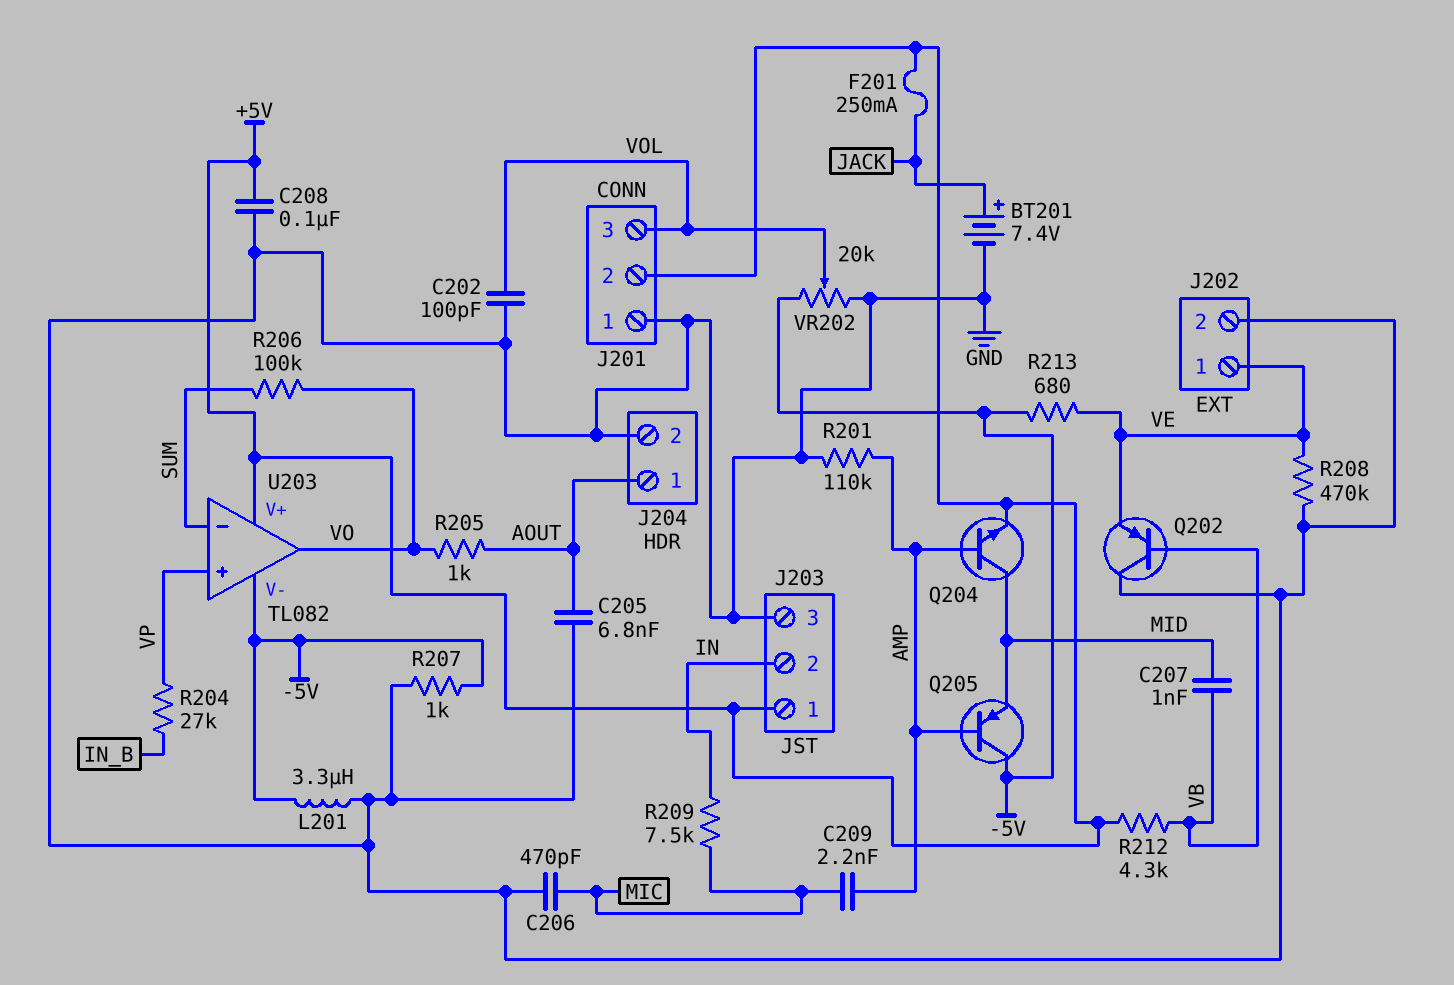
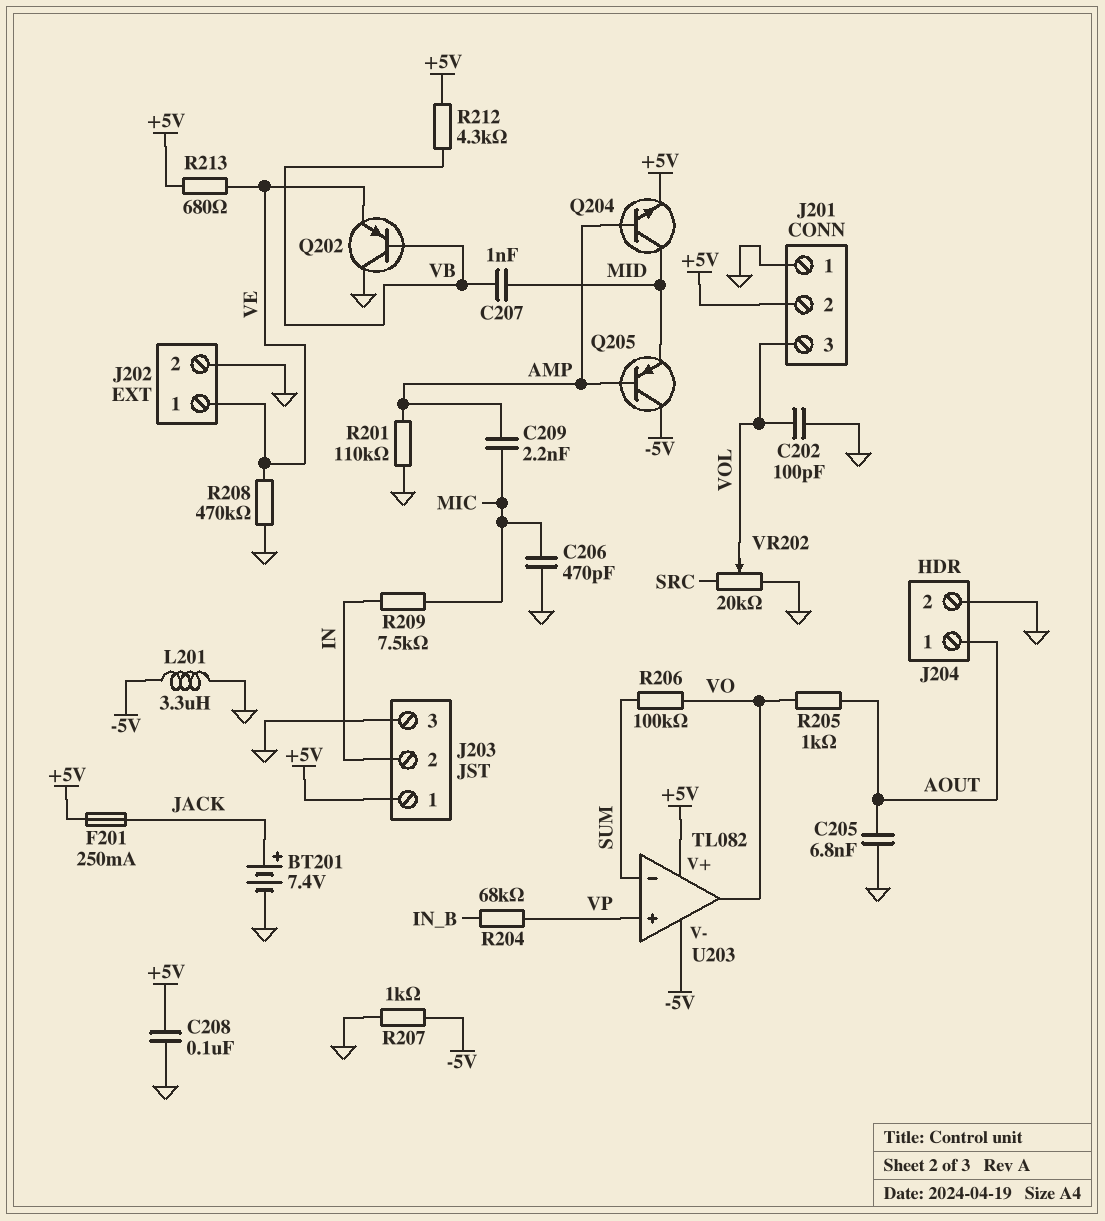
R204: 27k (IN_B, VP) -> 68k (IN_B, VP)
R213: 680 (-5V, VE) -> 680 (+5V, VE)
VR202: 20k (-5V, GND, wiper VOL) -> 20k (GND, SRC, wiper VOL)

